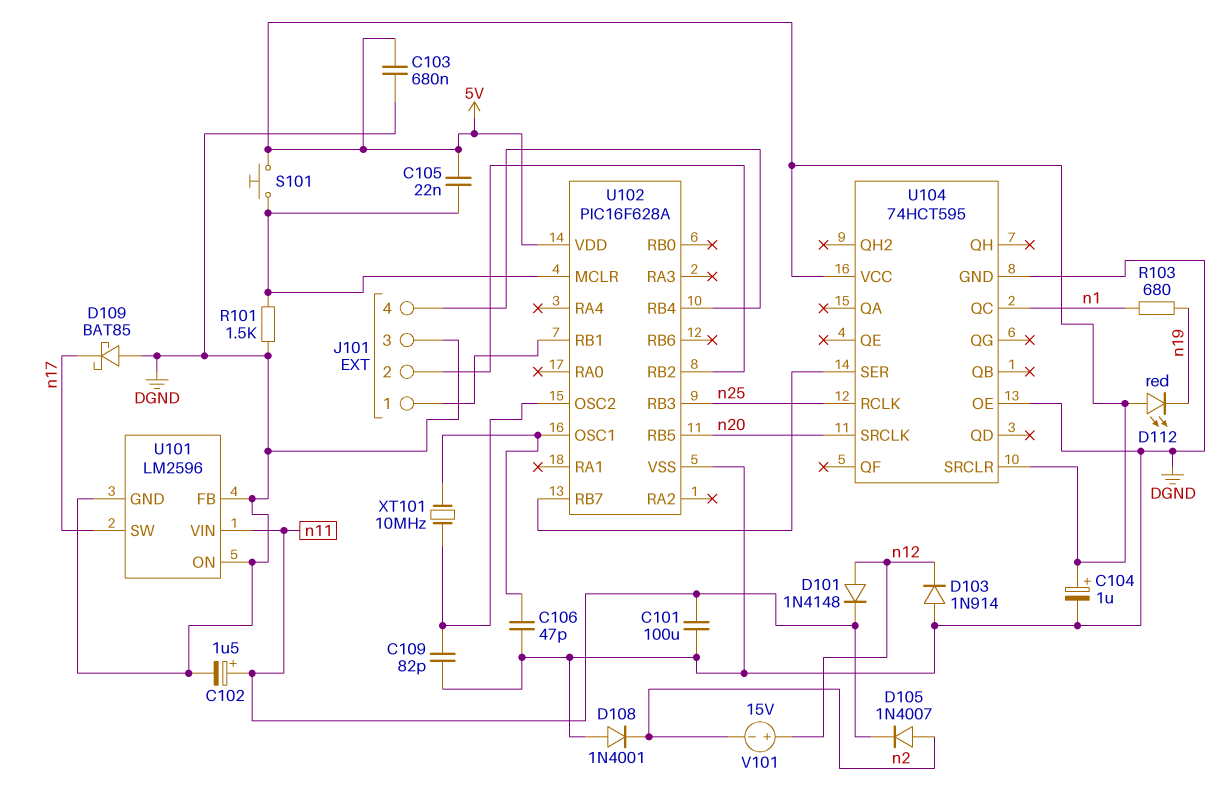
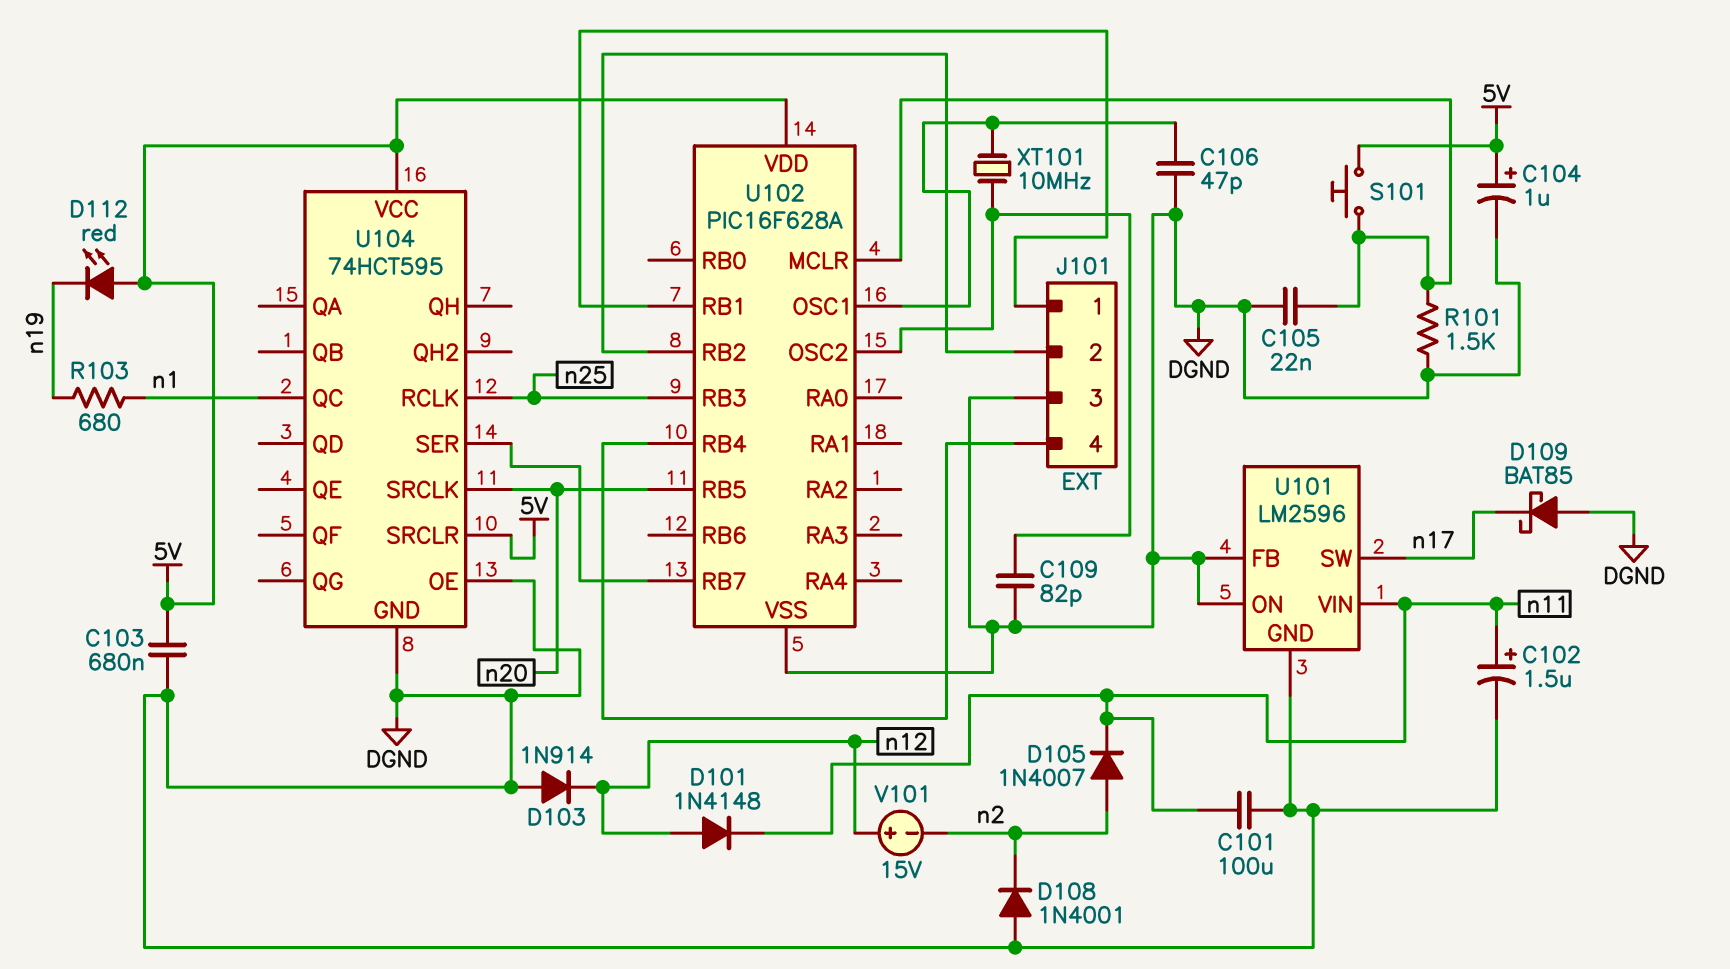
C105: 22nF (5V, U102/MCLR) -> 22nF (DGND, U102/MCLR)

